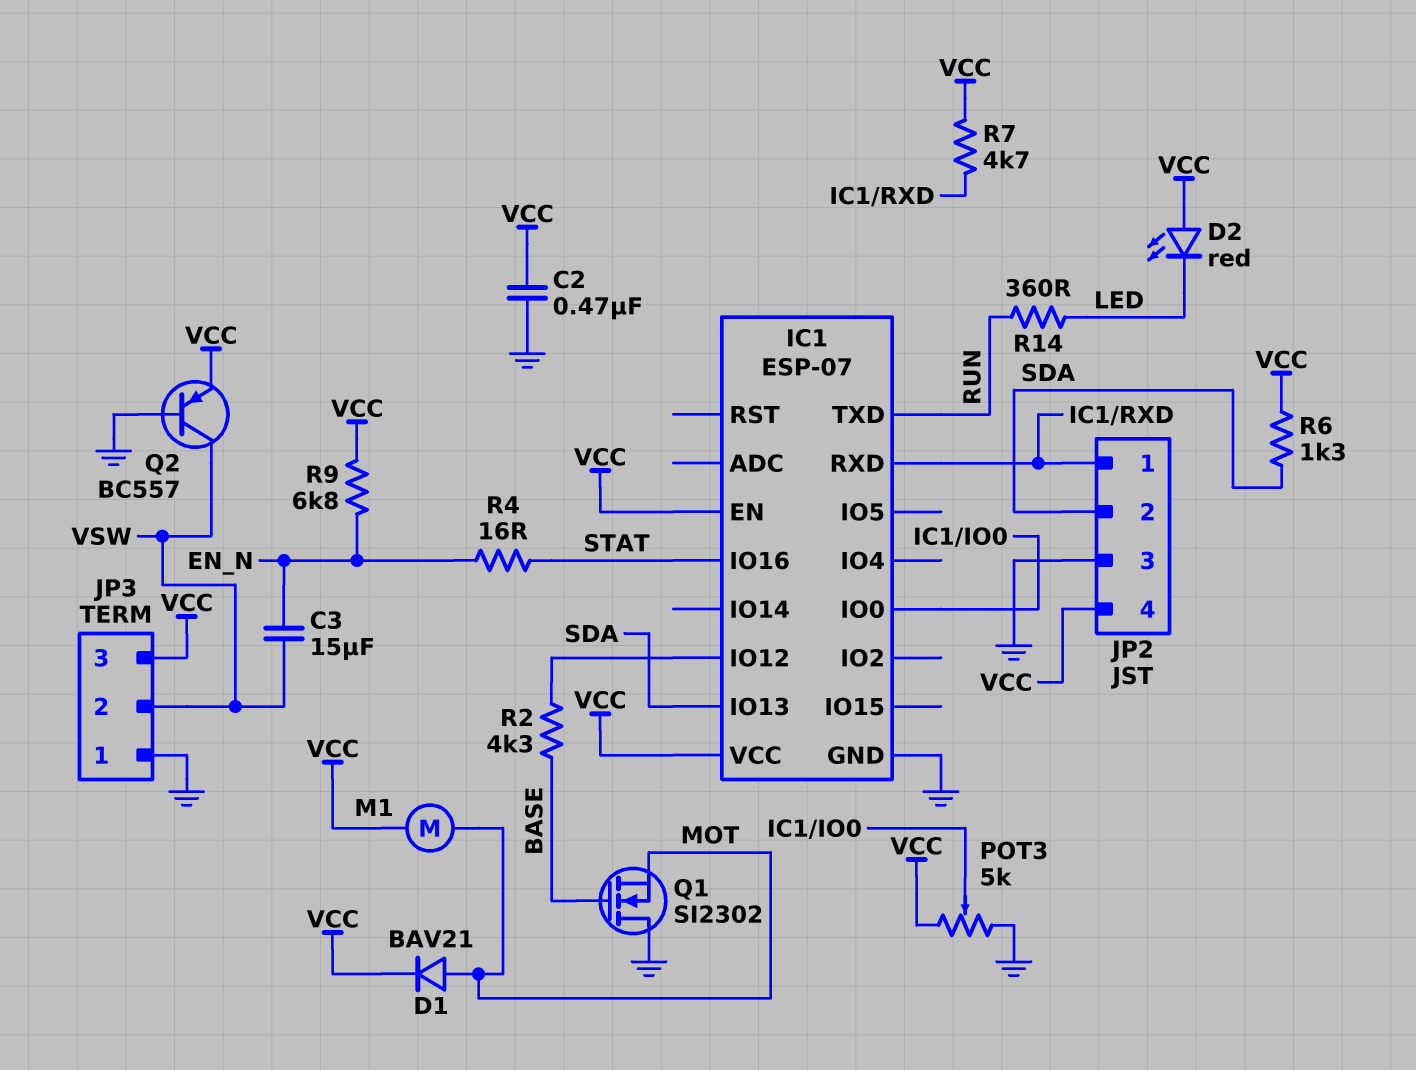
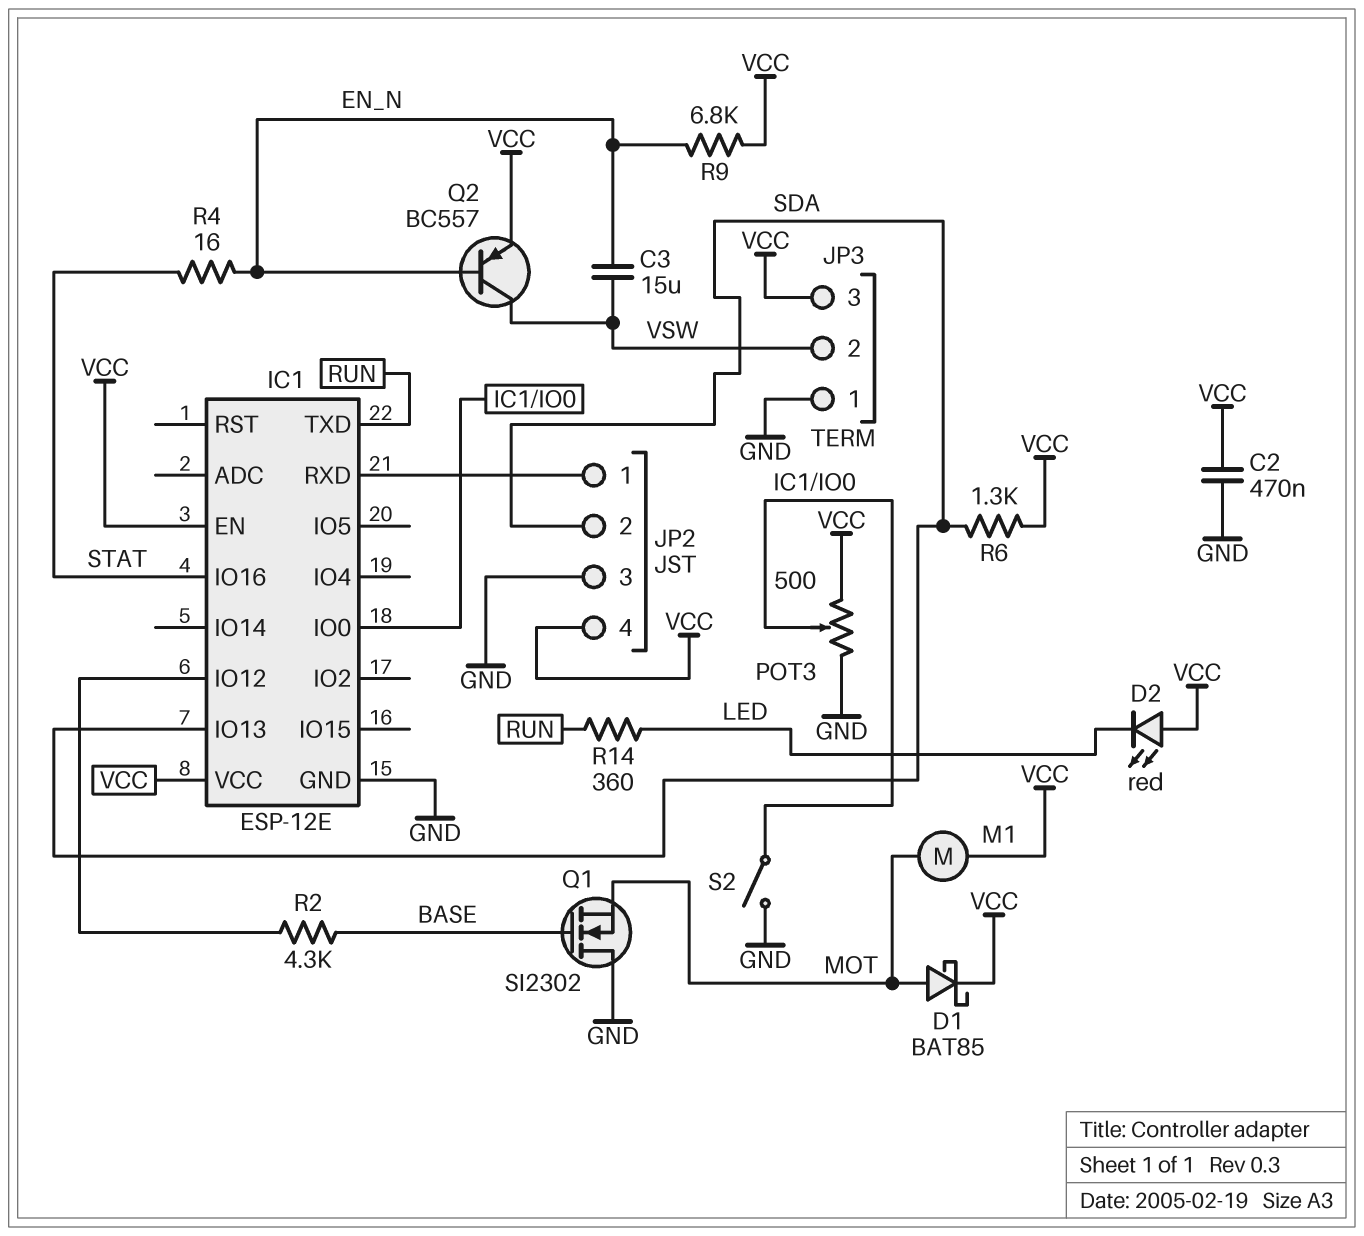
D1: diode BAV21 (A MOT, K VCC) -> schottky BAT85 (A MOT, K VCC)
IC1: ESP-07 -> ESP-12E
POT3: 5k (GND, VCC, wiper IC1/IO0) -> 500 (GND, VCC, wiper IC1/IO0)
Q2: PNP BC557 (B GND, C VSW, E VCC) -> PNP BC557 (B EN_N, C VSW, E VCC)
R7: 4.7k (IC1/RXD, VCC) -> none
S2: none -> switch (GND, IC1/IO0)

